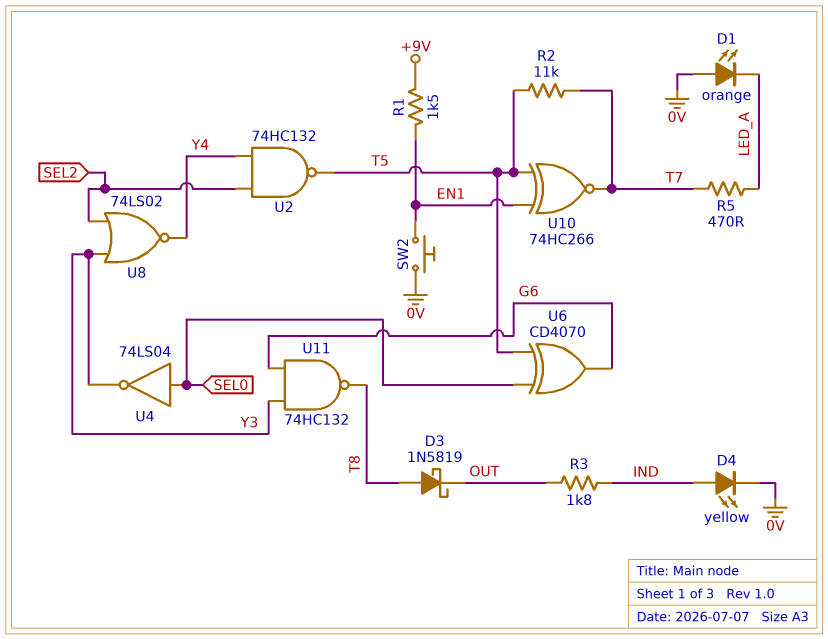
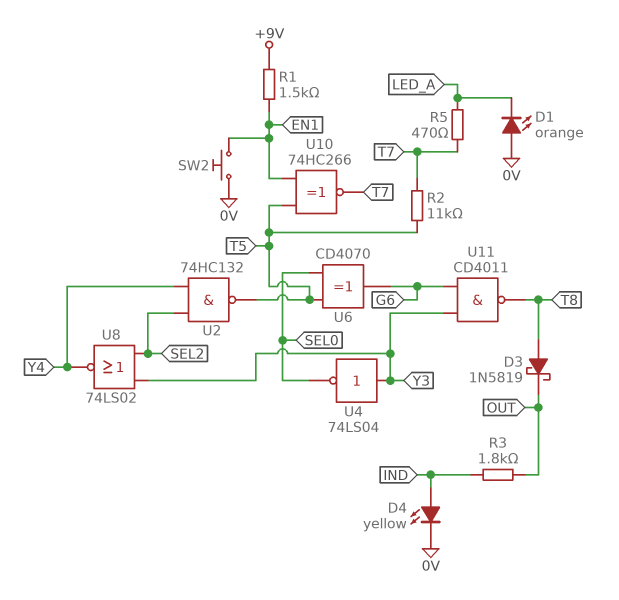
U4: NOT 74LS04 (in SEL0, out Y3) -> NOT 74LS04 (in Y3, out SEL0)
U11: NAND 74HC132 (in G6, in Y3, out T8) -> NAND CD4011 (in G6, in Y3, out T8)

